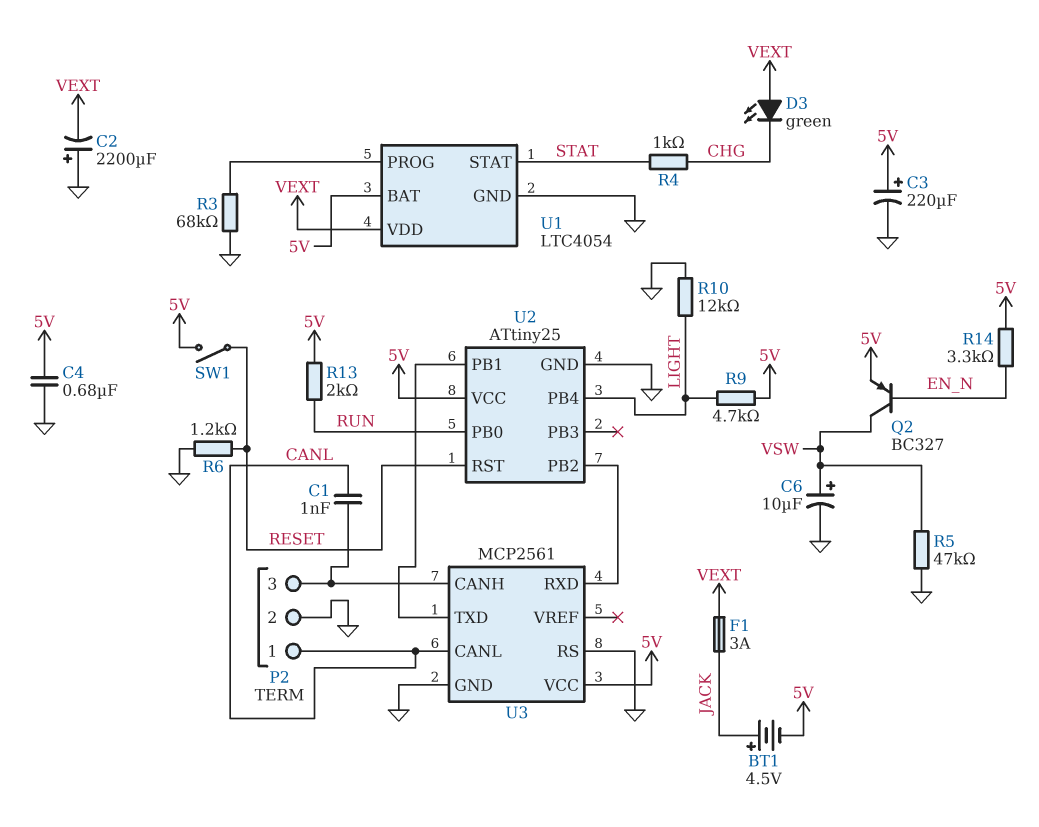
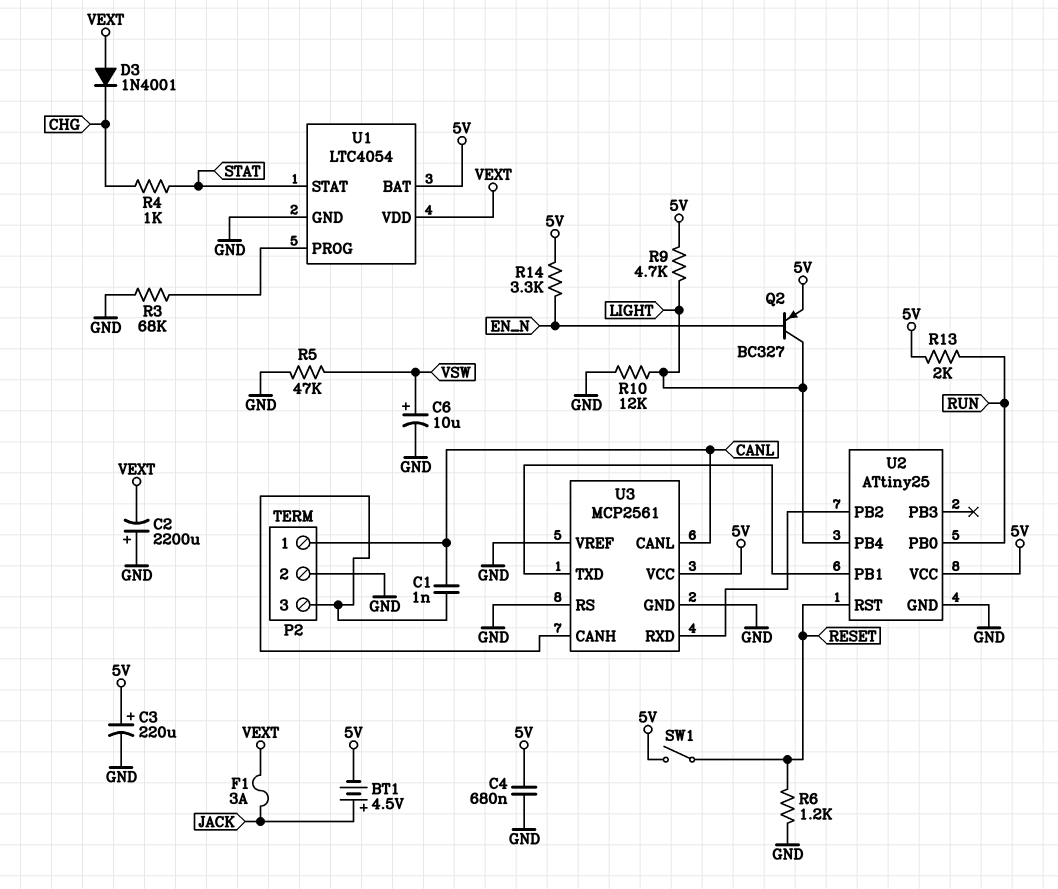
D3: LED green (A VEXT, K CHG) -> diode 1N4001 (A VEXT, K CHG)
Q2: PNP BC327 (B EN_N, C VSW, E 5V) -> PNP BC327 (B EN_N, C LIGHT, E 5V)
U3 pin VREF: none -> GND

